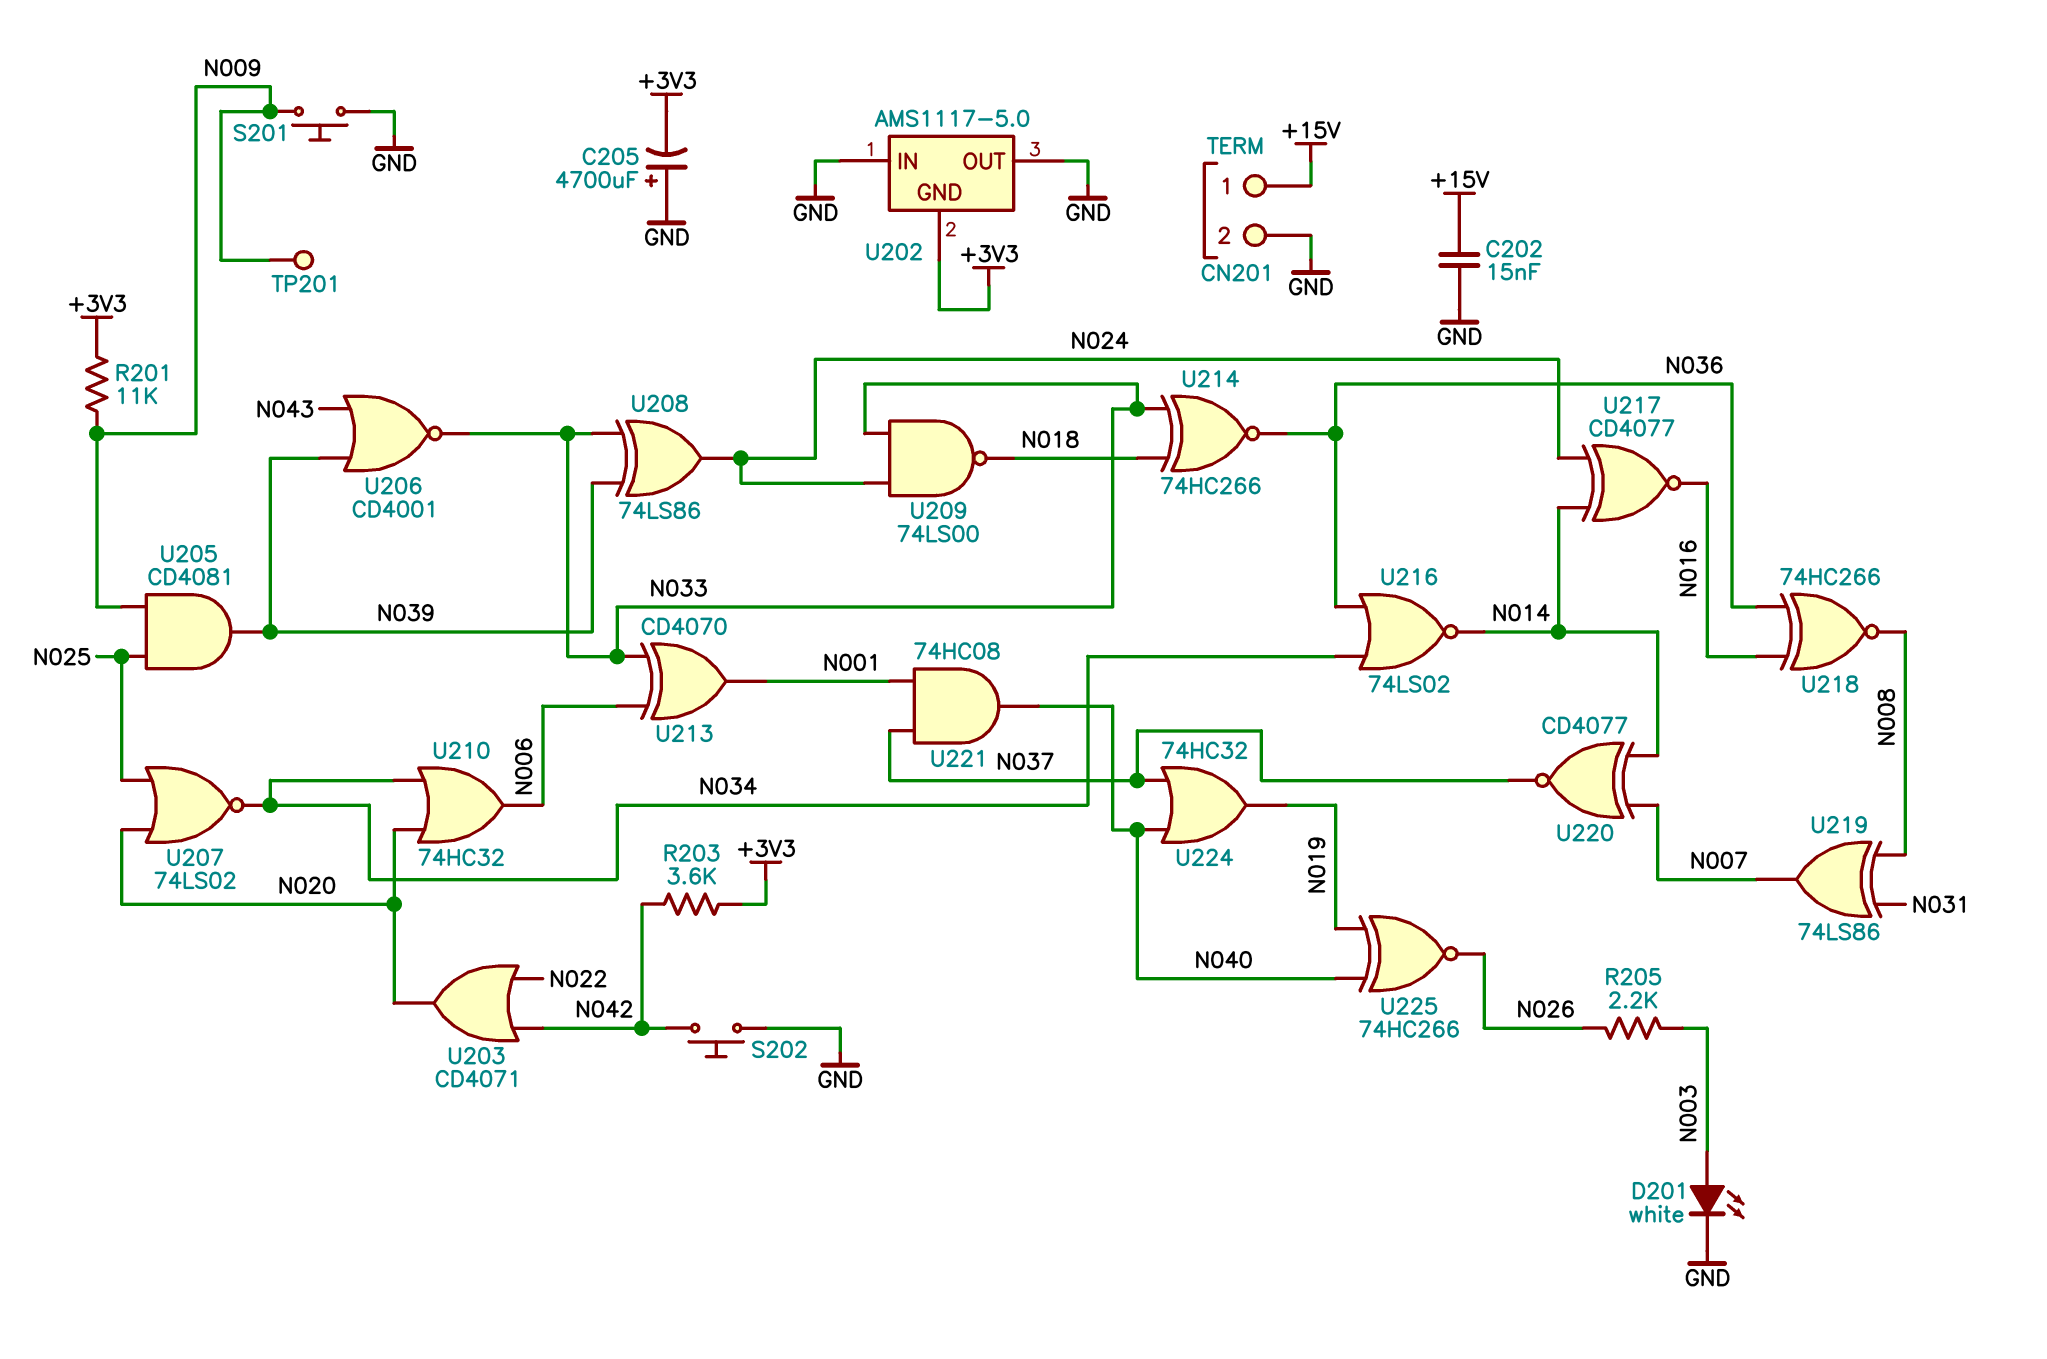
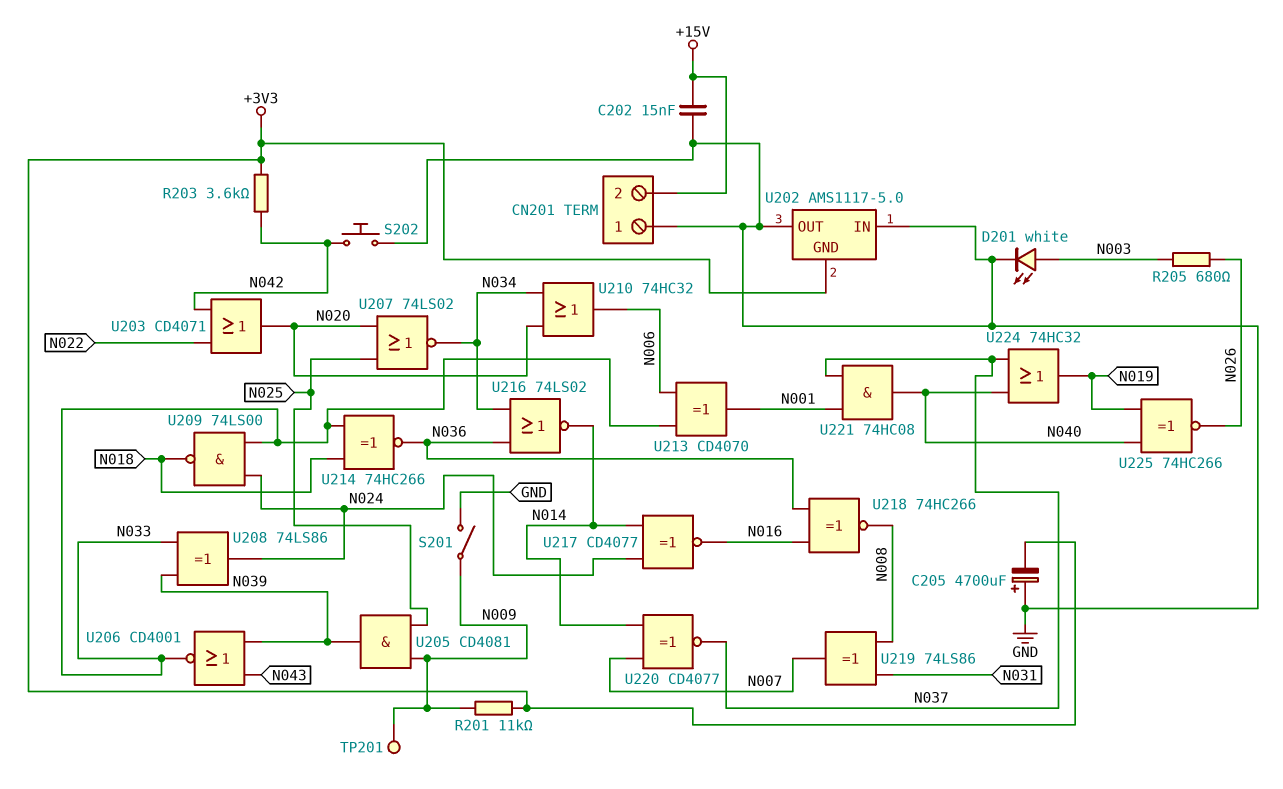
CN201 pin 1: +15V -> GND
CN201 pin 2: GND -> +15V
R205: 2.2k (N003, N026) -> 680 (N003, N026)
S201: button (GND, N009) -> switch (GND, N009)

